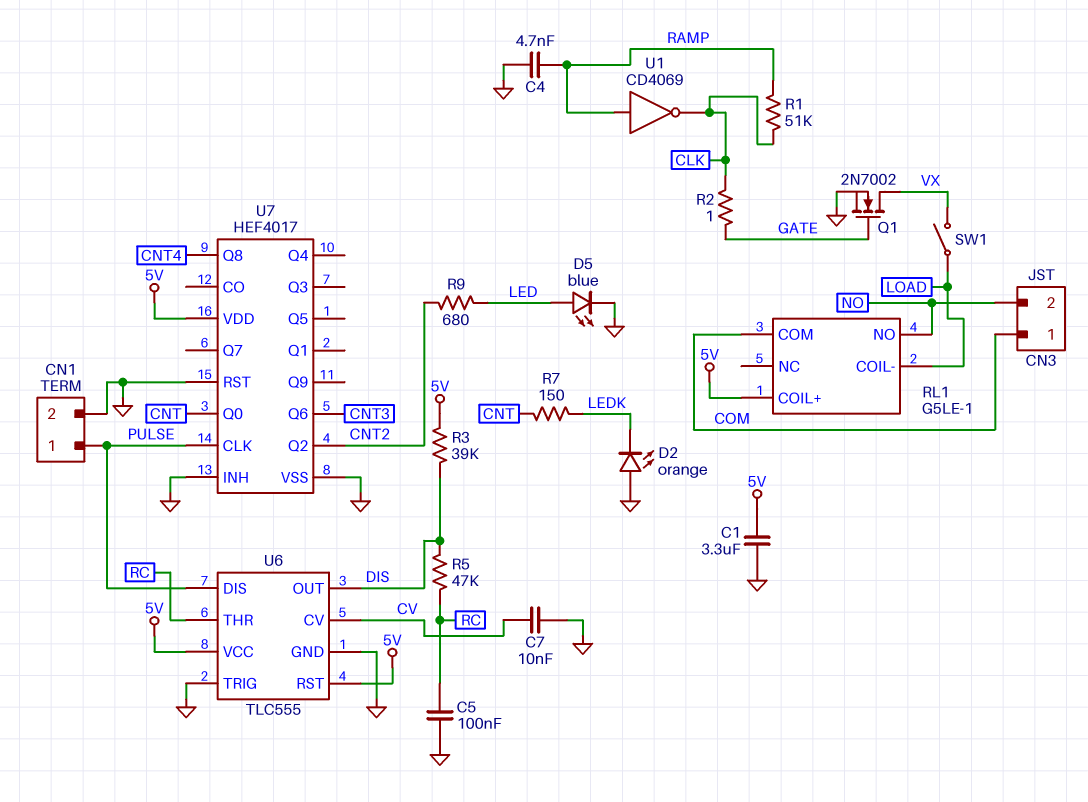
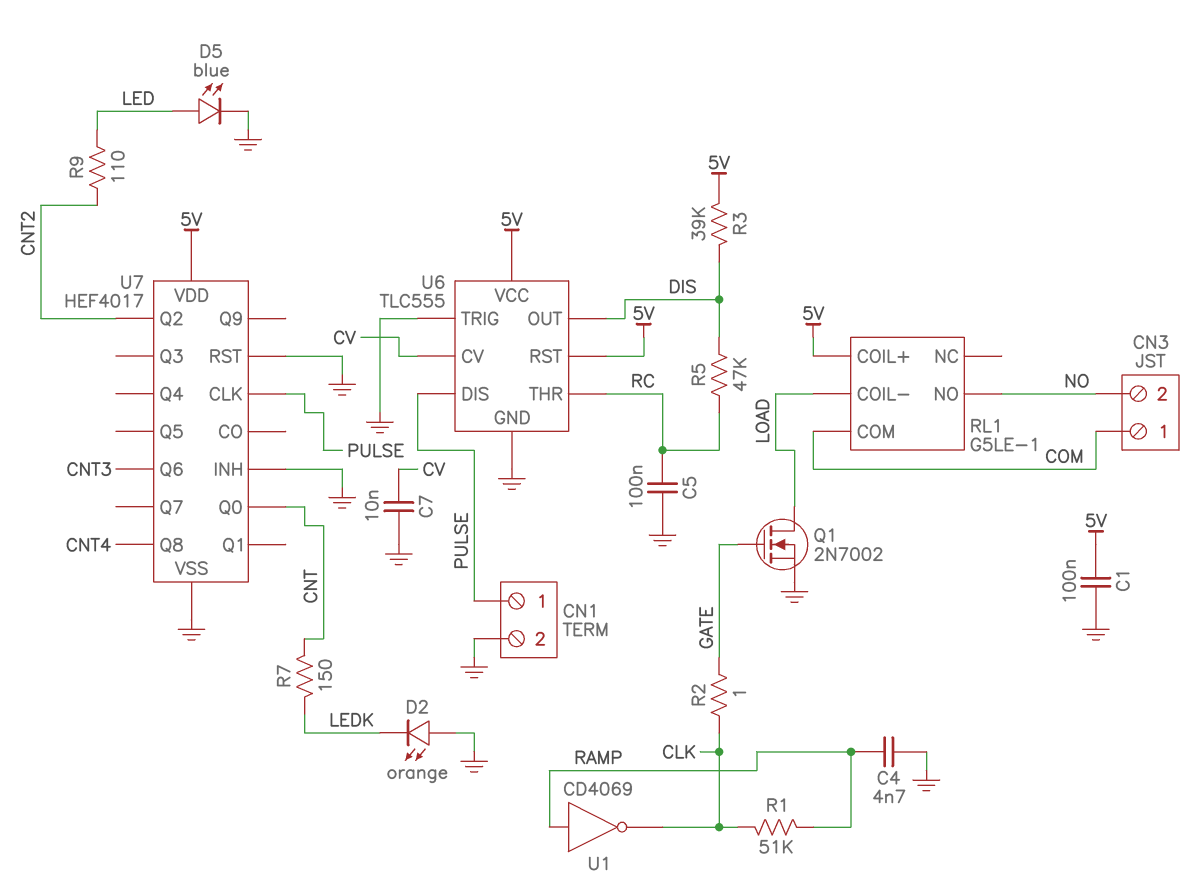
C1: 3.3uF (5V, GND) -> 100nF (5V, GND)
Q1: NMOS 2N7002 (G GATE, D VX, S GND) -> NMOS 2N7002 (G GATE, D LOAD, S GND)
R9: 680 (CNT2, LED) -> 110 (CNT2, LED)
SW1: switch (LOAD, VX) -> none

